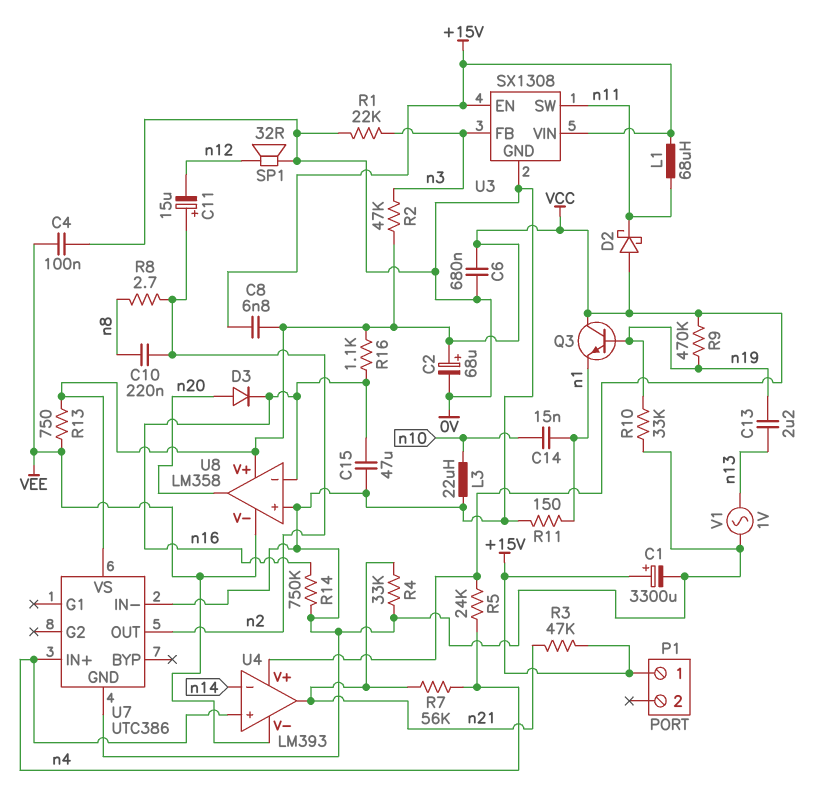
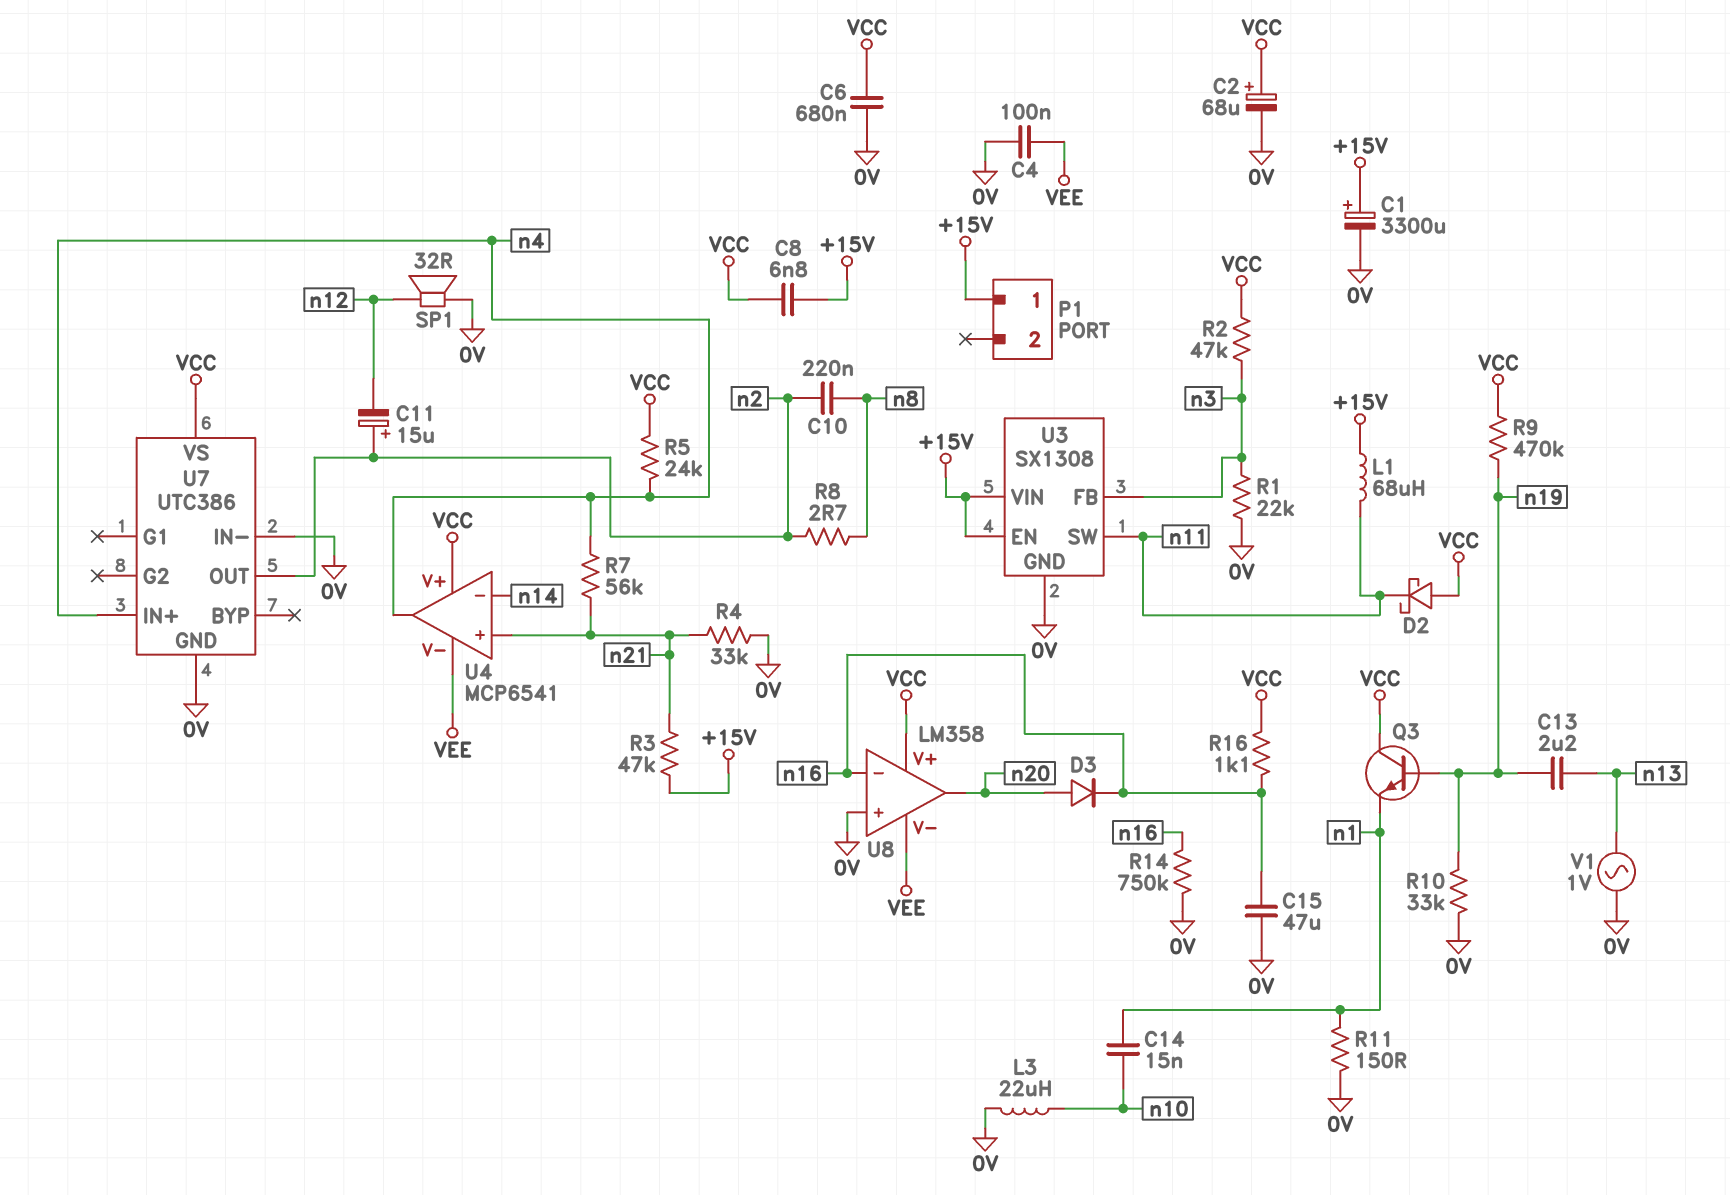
R13: 750 (VCC, VEE) -> none
U4: LM393 -> MCP6541
U4 pin in+: n4 -> n21
U4 pin out: n21 -> n4

